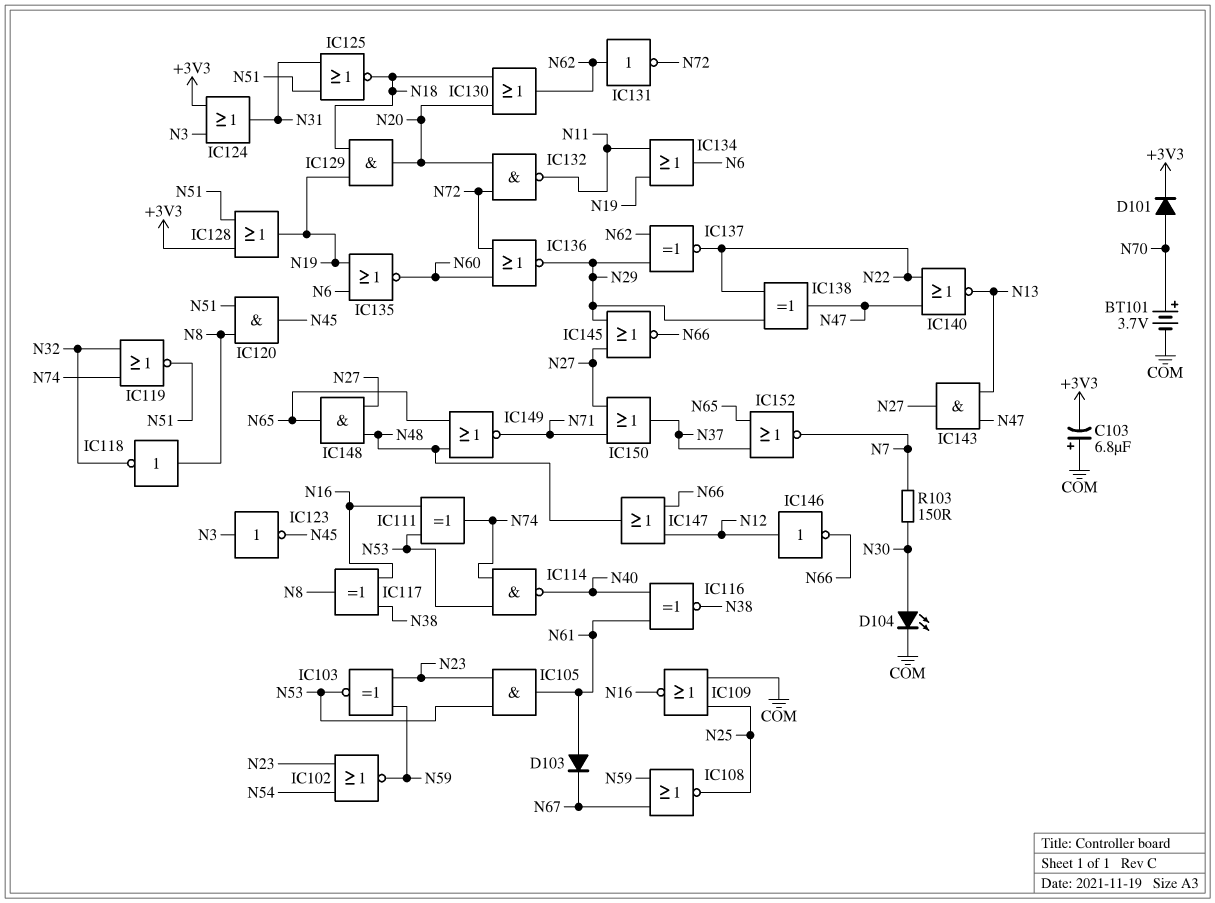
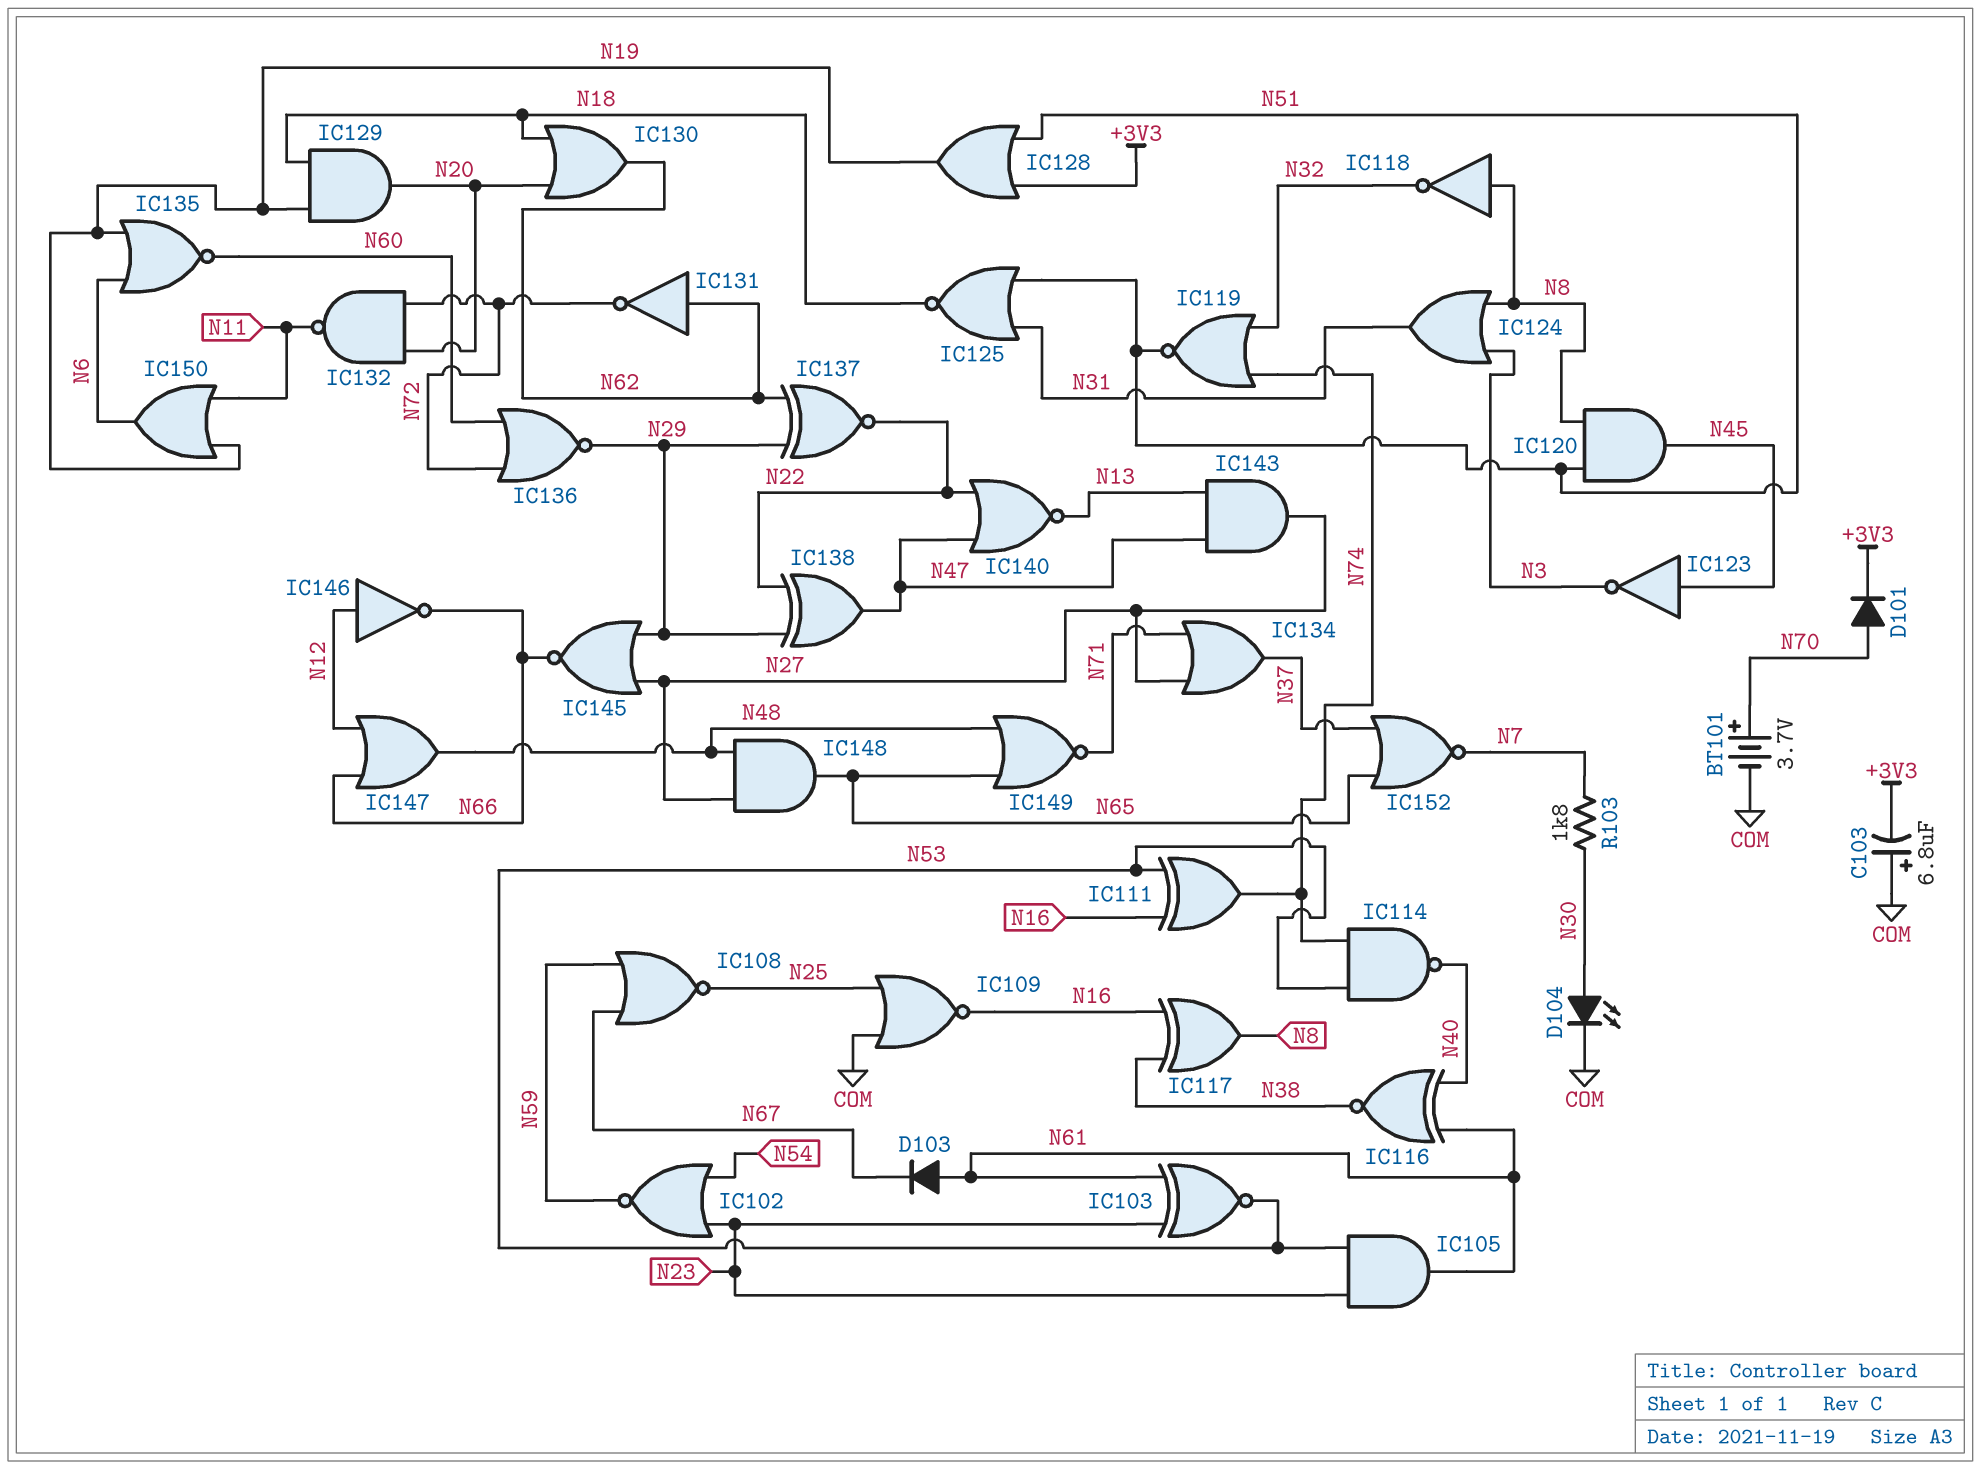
IC103: XNOR (in N23, in N59, out N53) -> XNOR (in N23, in N61, out N53)
IC123: NOT (in N3, out N45) -> NOT (in N45, out N3)
IC124: OR (in +3V3, in N3, out N31) -> OR (in N3, in N8, out N31)
IC134: OR (in N11, in N19, out N6) -> OR (in N27, in N71, out N37)
IC150: OR (in N27, in N71, out N37) -> OR (in N11, in N19, out N6)
R103: 150 (N7, N30) -> 1.8k (N7, N30)

